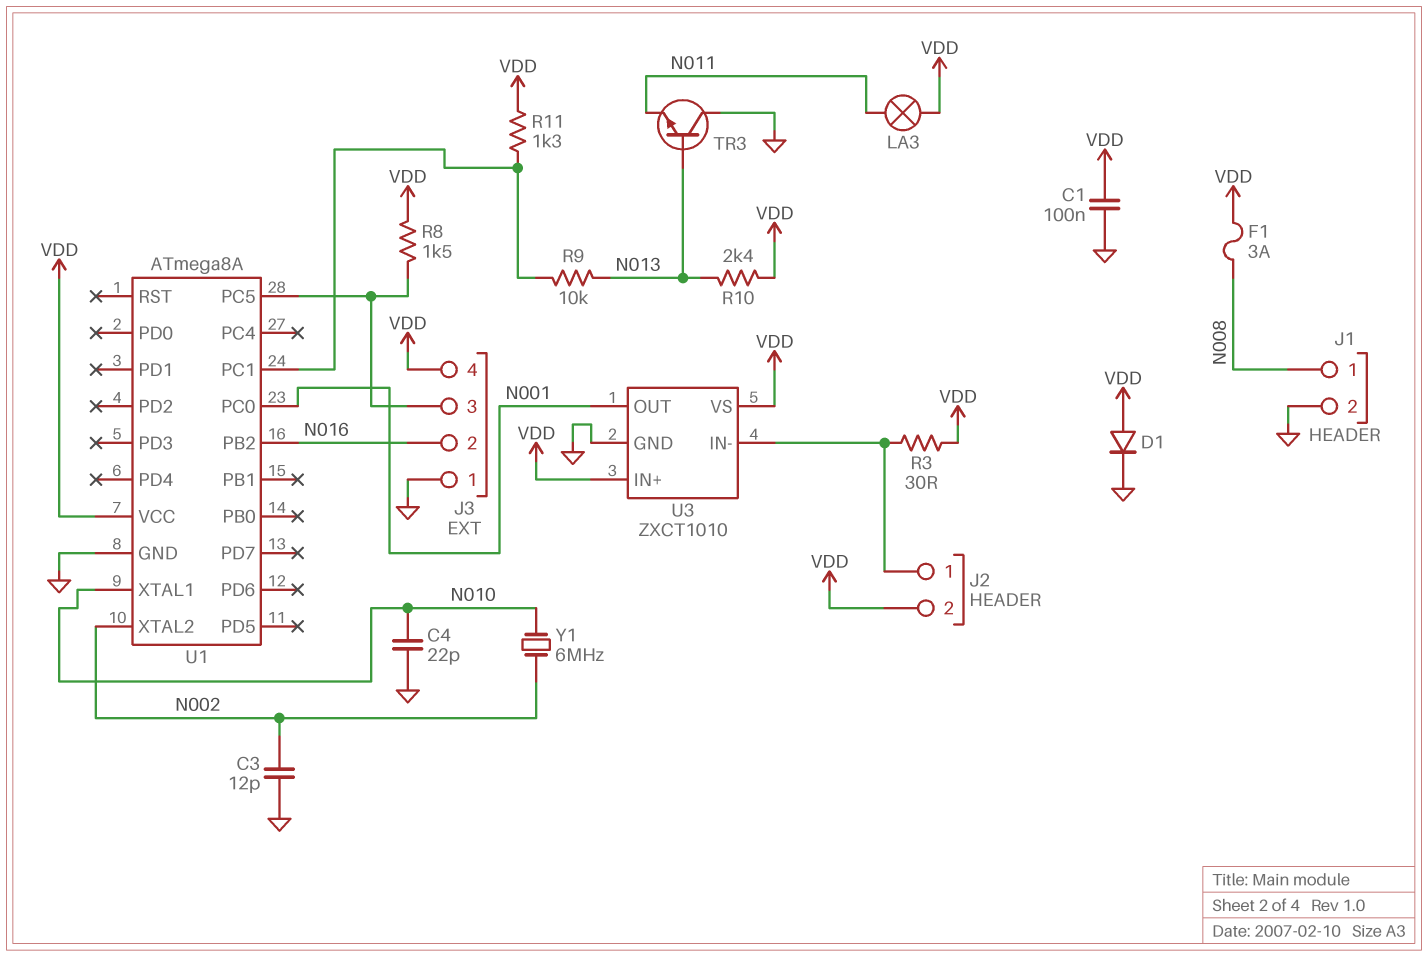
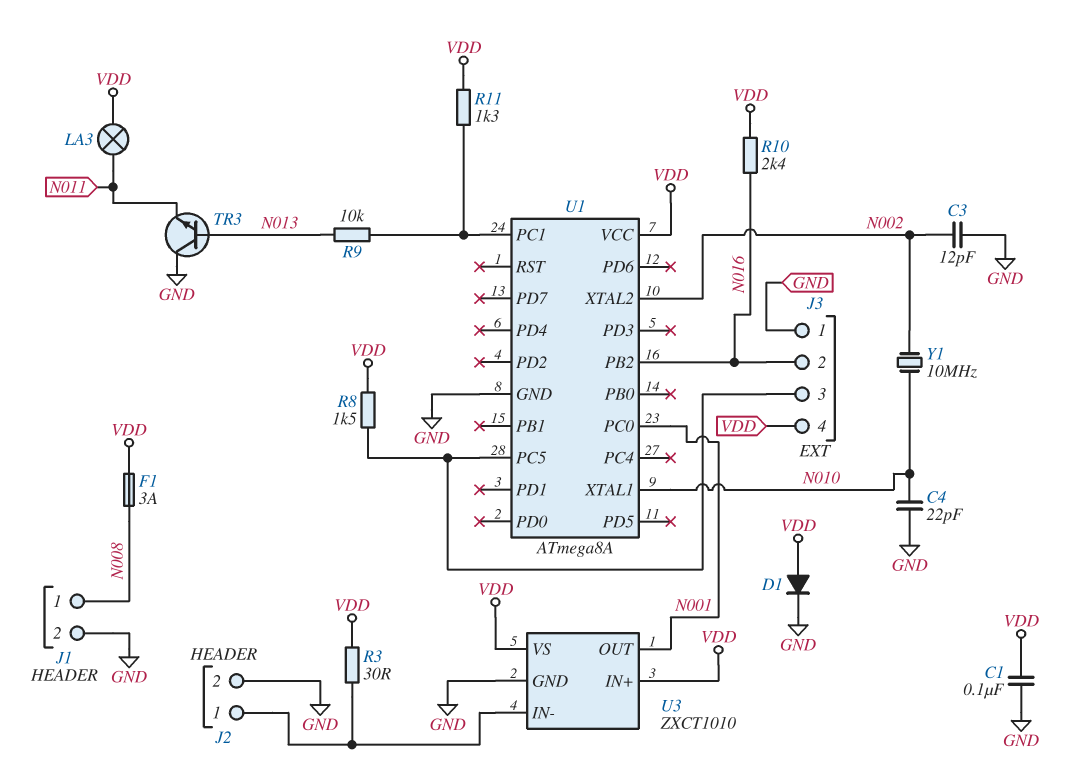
J2 pin 2: VDD -> GND
R10: 2.4k (N013, VDD) -> 2.4k (N016, VDD)
Y1: 6MHz (N002, N010) -> 10MHz (N002, N010)

